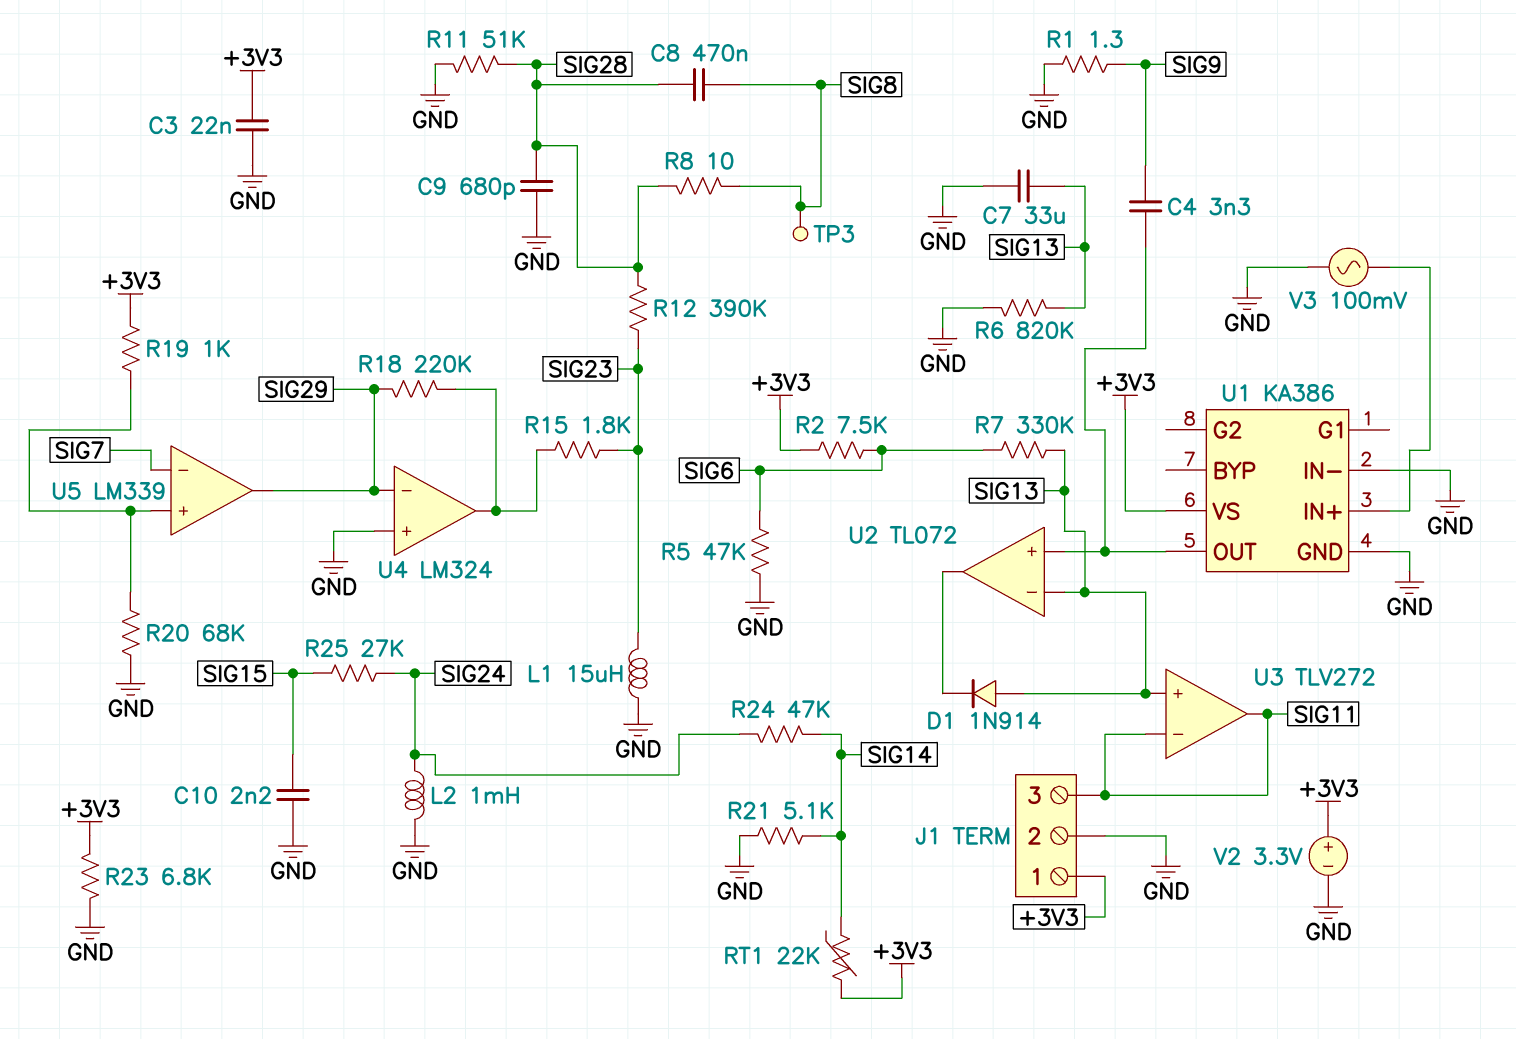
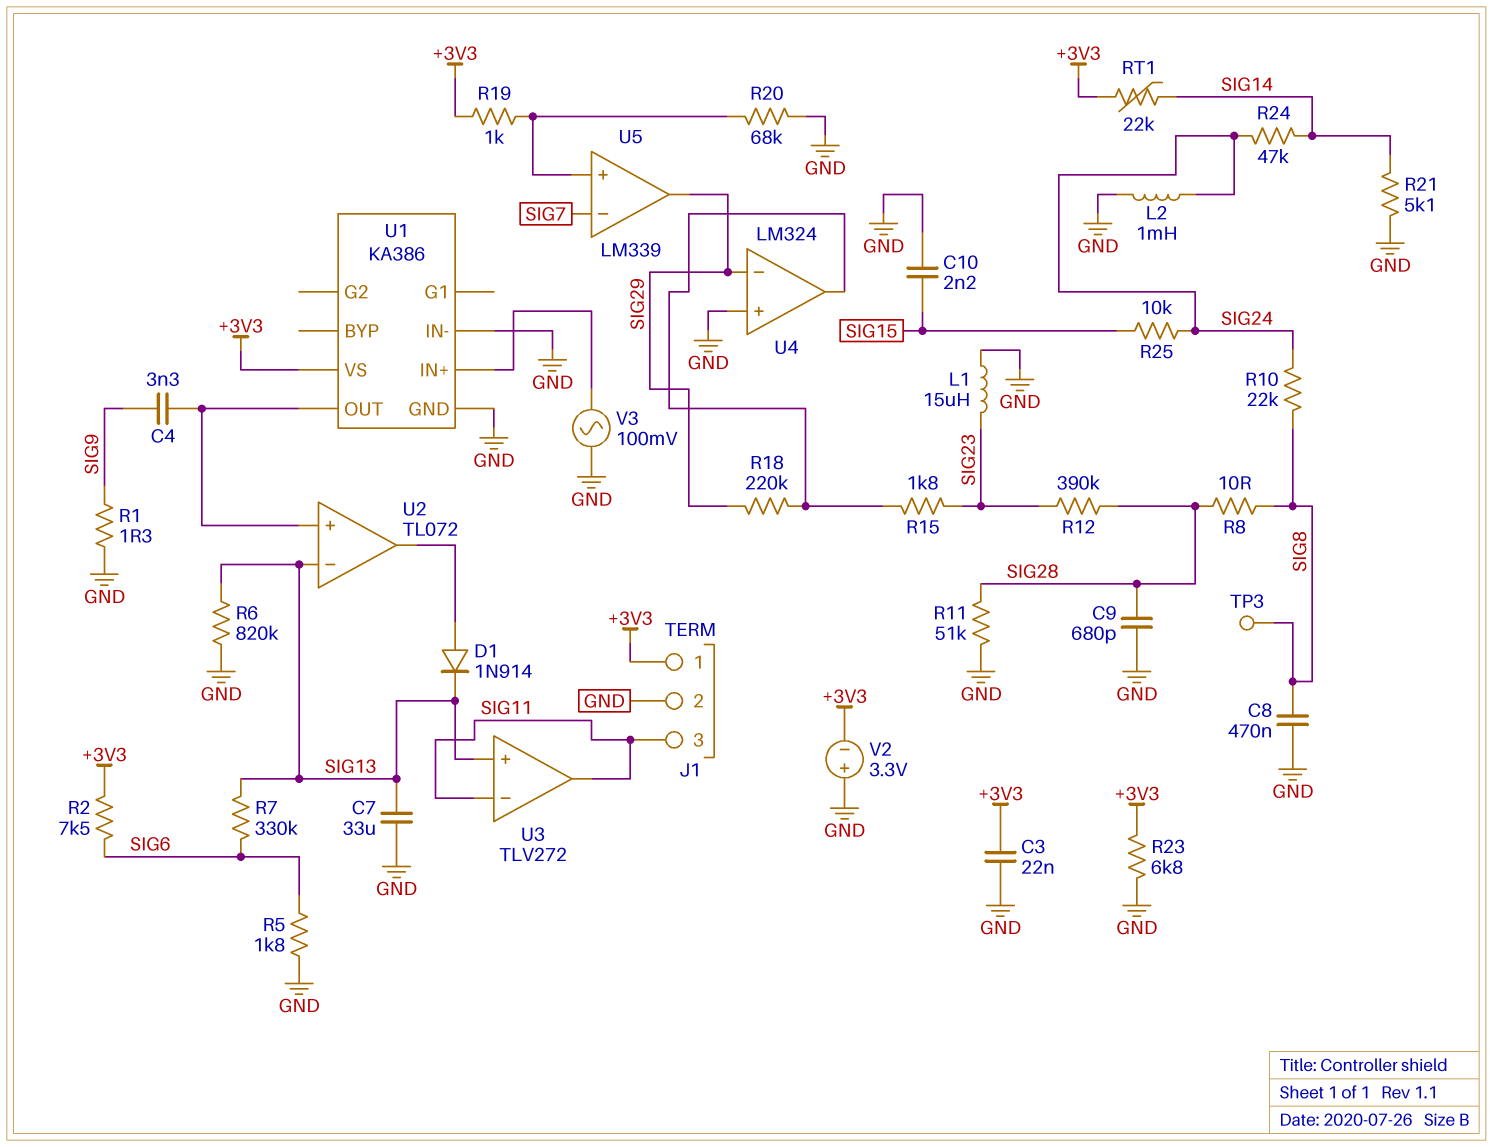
C8: 470nF (SIG8, SIG28) -> 470nF (GND, SIG8)
D1: diode 1N914 (A SIG13, K U2/out) -> diode 1N914 (A U2/out, K SIG13)
R5: 47k (GND, SIG6) -> 1.8k (GND, SIG6)
R10: none -> 22k (SIG8, SIG24)
R25: 27k (SIG15, SIG24) -> 10k (SIG15, SIG24)
V2: 3.3V (plus +3V3, minus GND) -> 3.3V (plus GND, minus +3V3)

